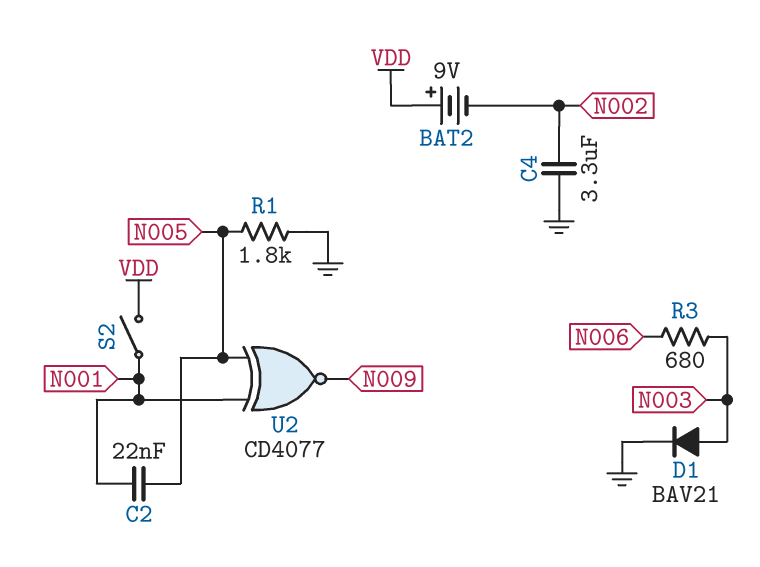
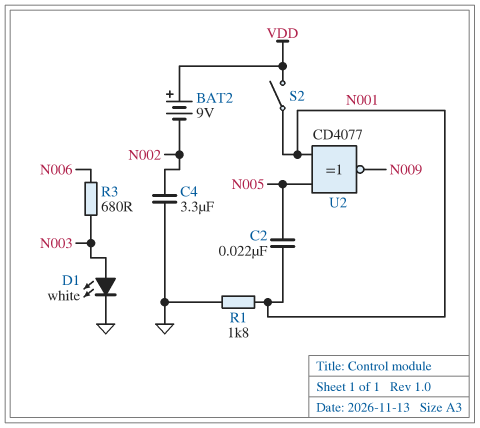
D1: diode BAV21 (A N003, K GND) -> LED white (A N003, K GND)
R1: 1.8k (GND, N005) -> 1.8k (GND, N001)

